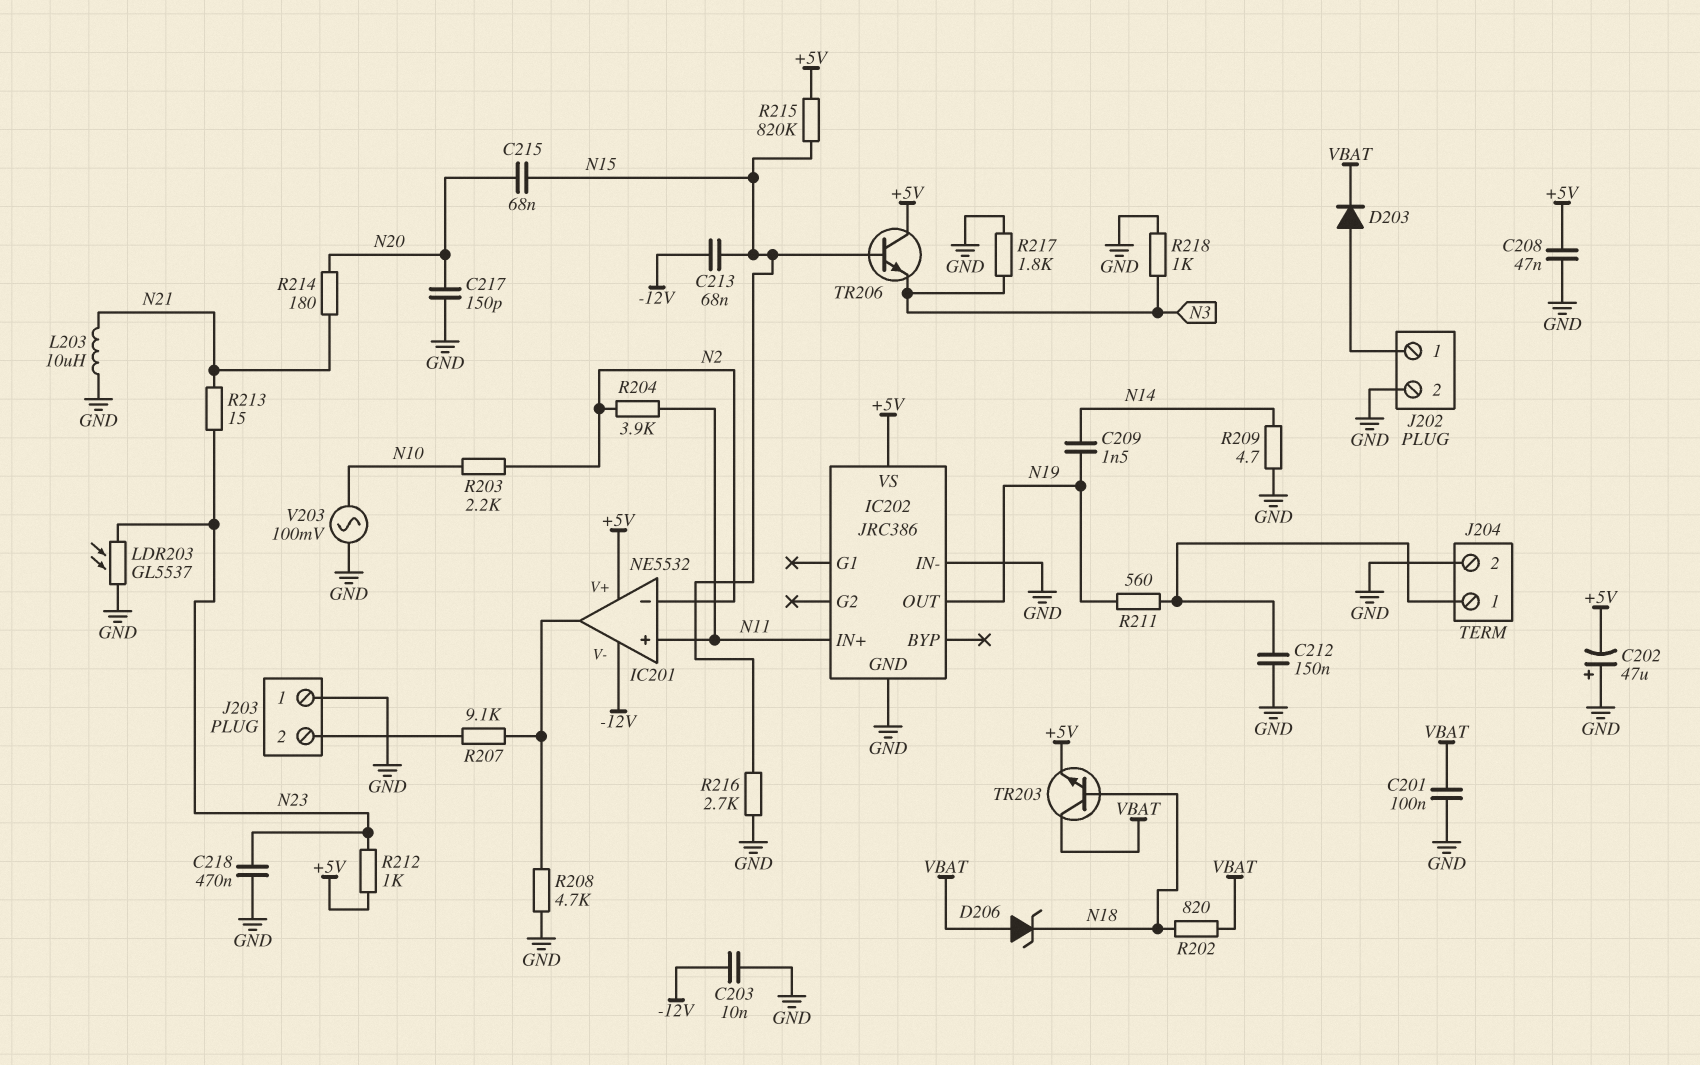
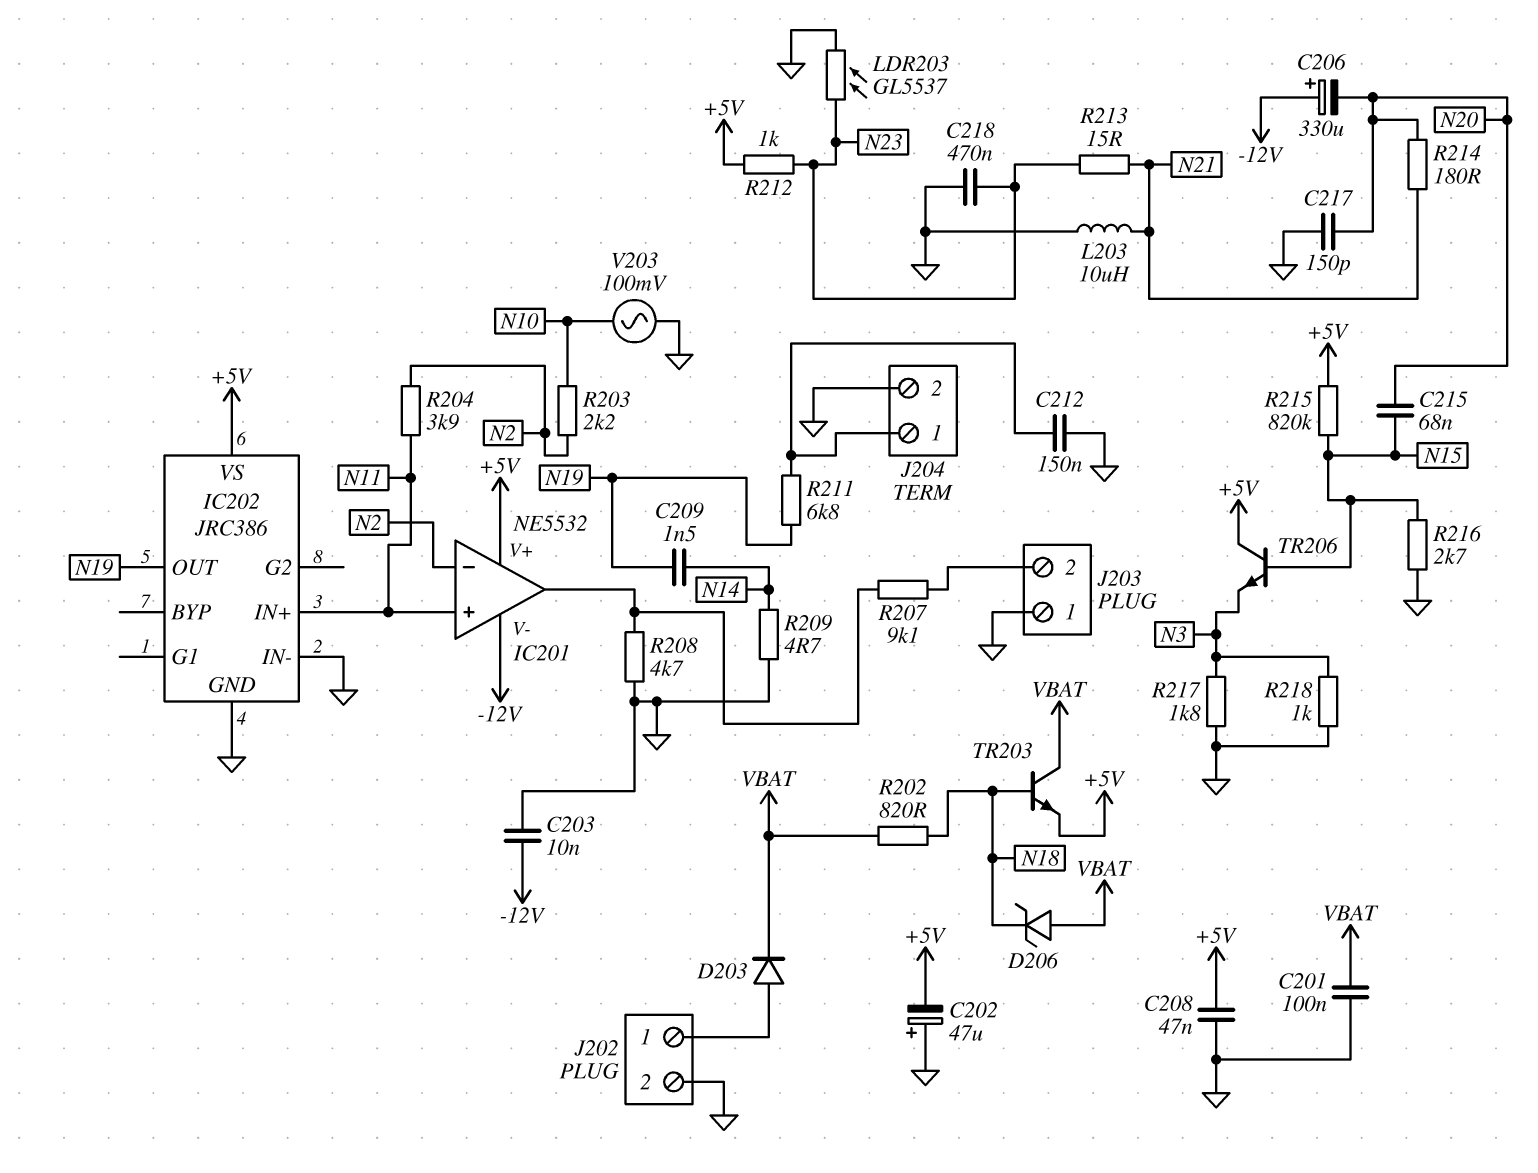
C206: none -> 330uF (plus -12V, minus N20)
C213: 68nF (-12V, N15) -> none
R211: 560 (J204/1, N19) -> 6.8k (J204/1, N19)

